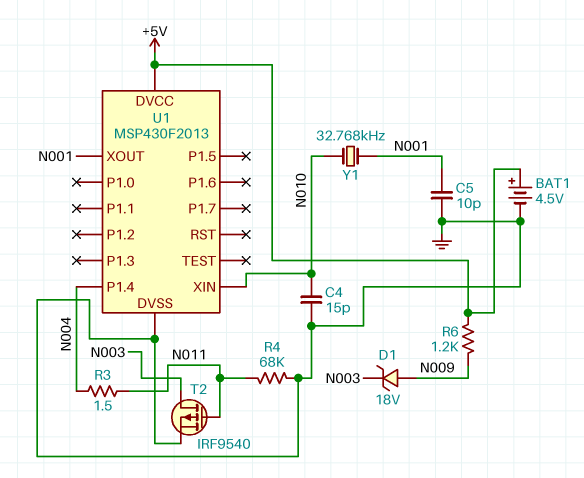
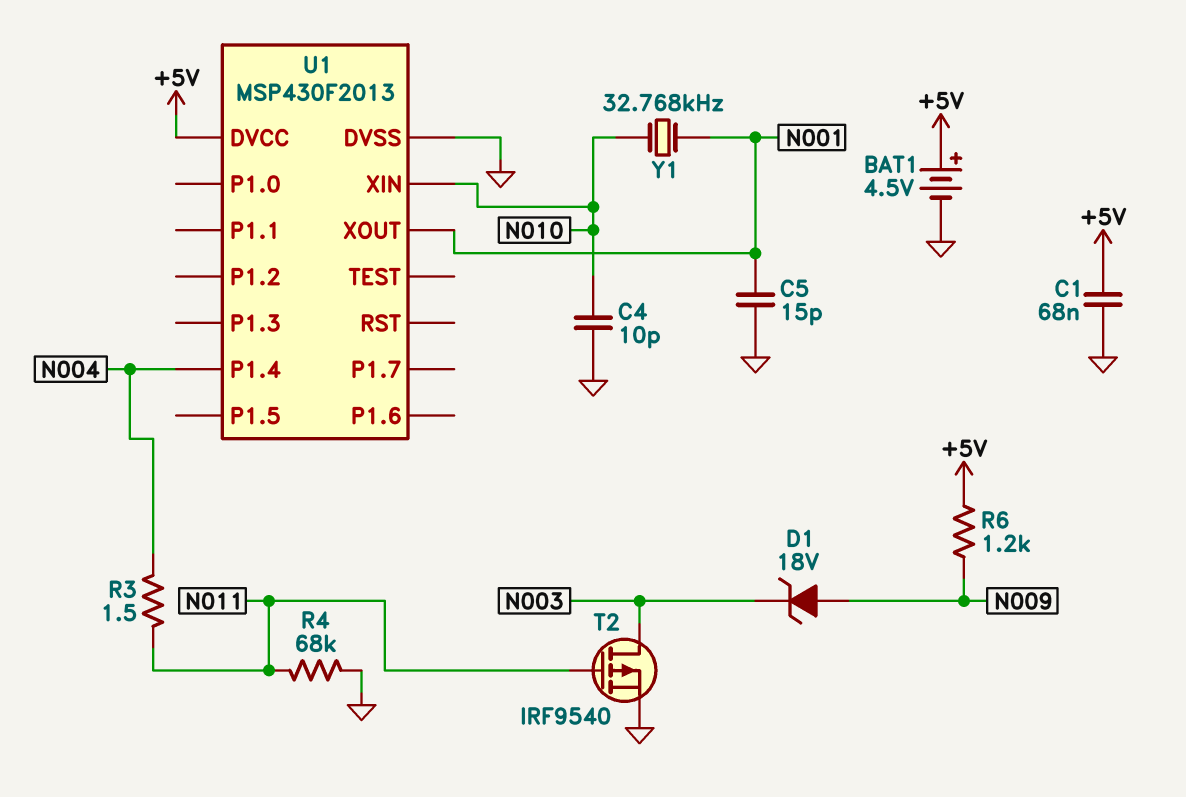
C1: none -> 68nF (+5V, GND)
C4: 15pF (GND, N010) -> 10pF (GND, N010)
C5: 10pF (GND, N001) -> 15pF (GND, N001)

